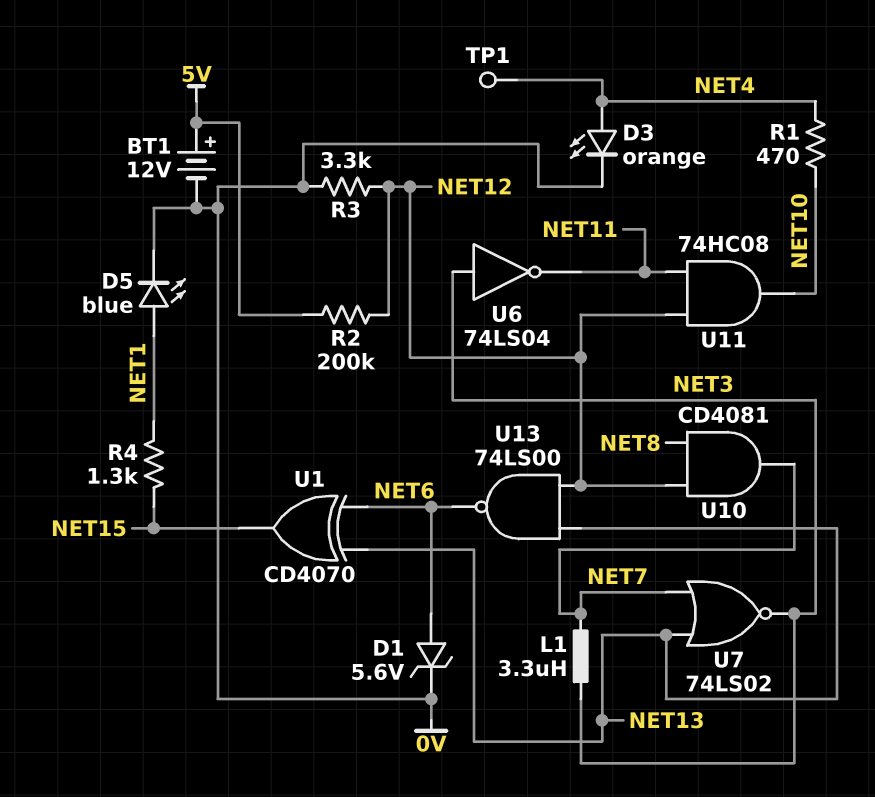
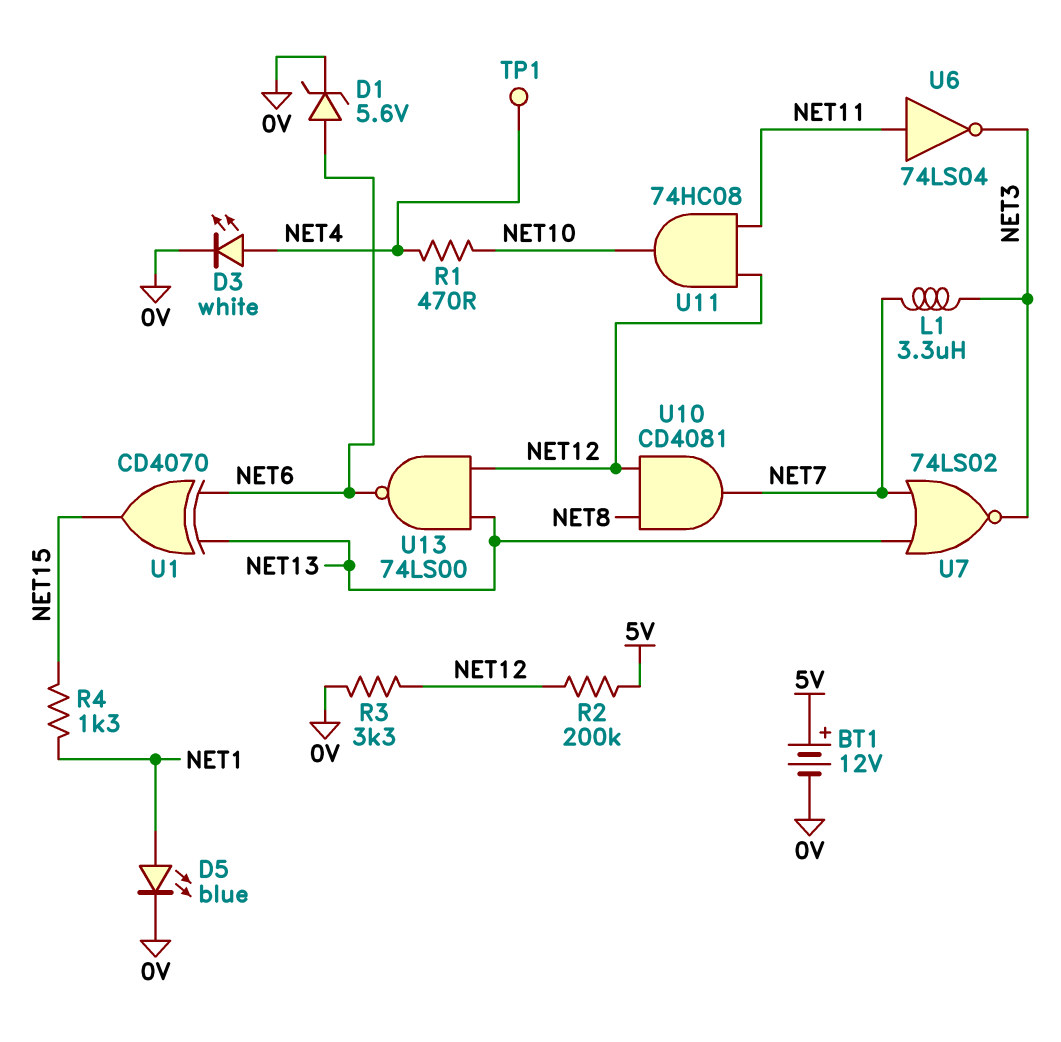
D3: LED orange (A NET4, K 0V) -> LED white (A NET4, K 0V)
U6: NOT 74LS04 (in NET3, out NET11) -> NOT 74LS04 (in NET11, out NET3)

